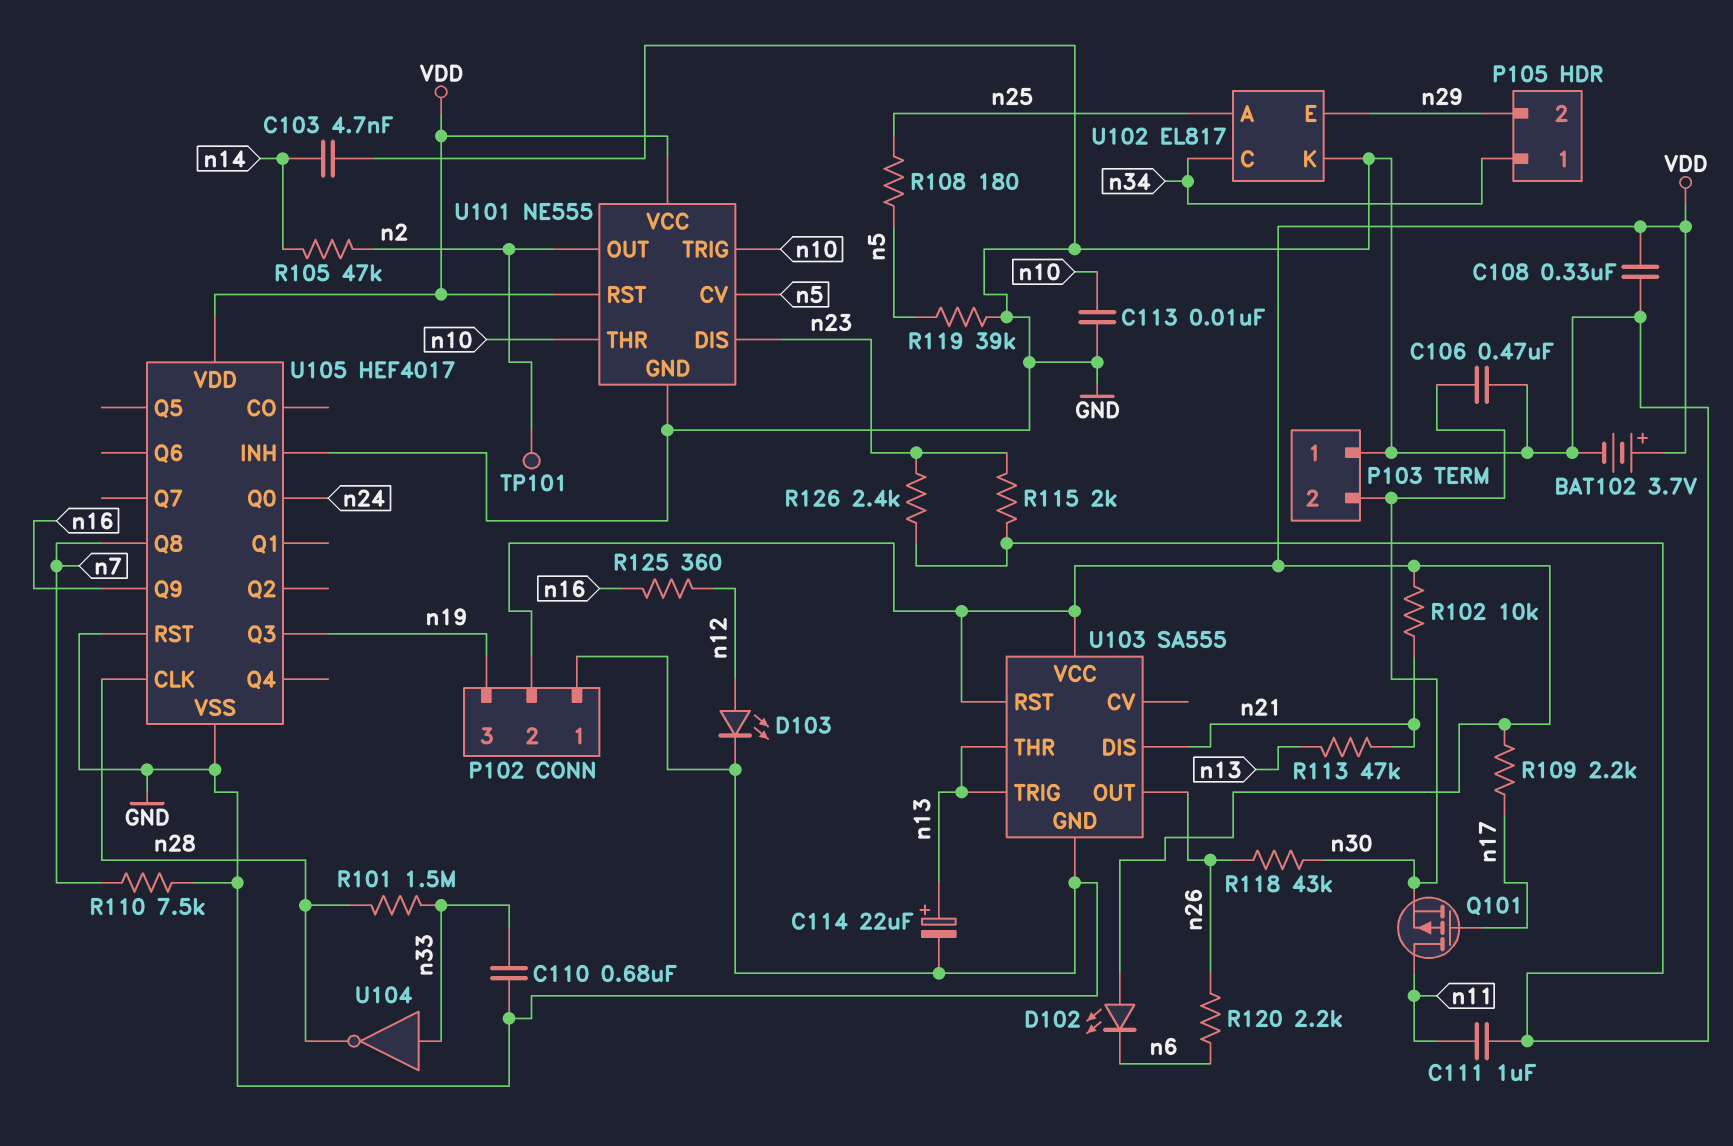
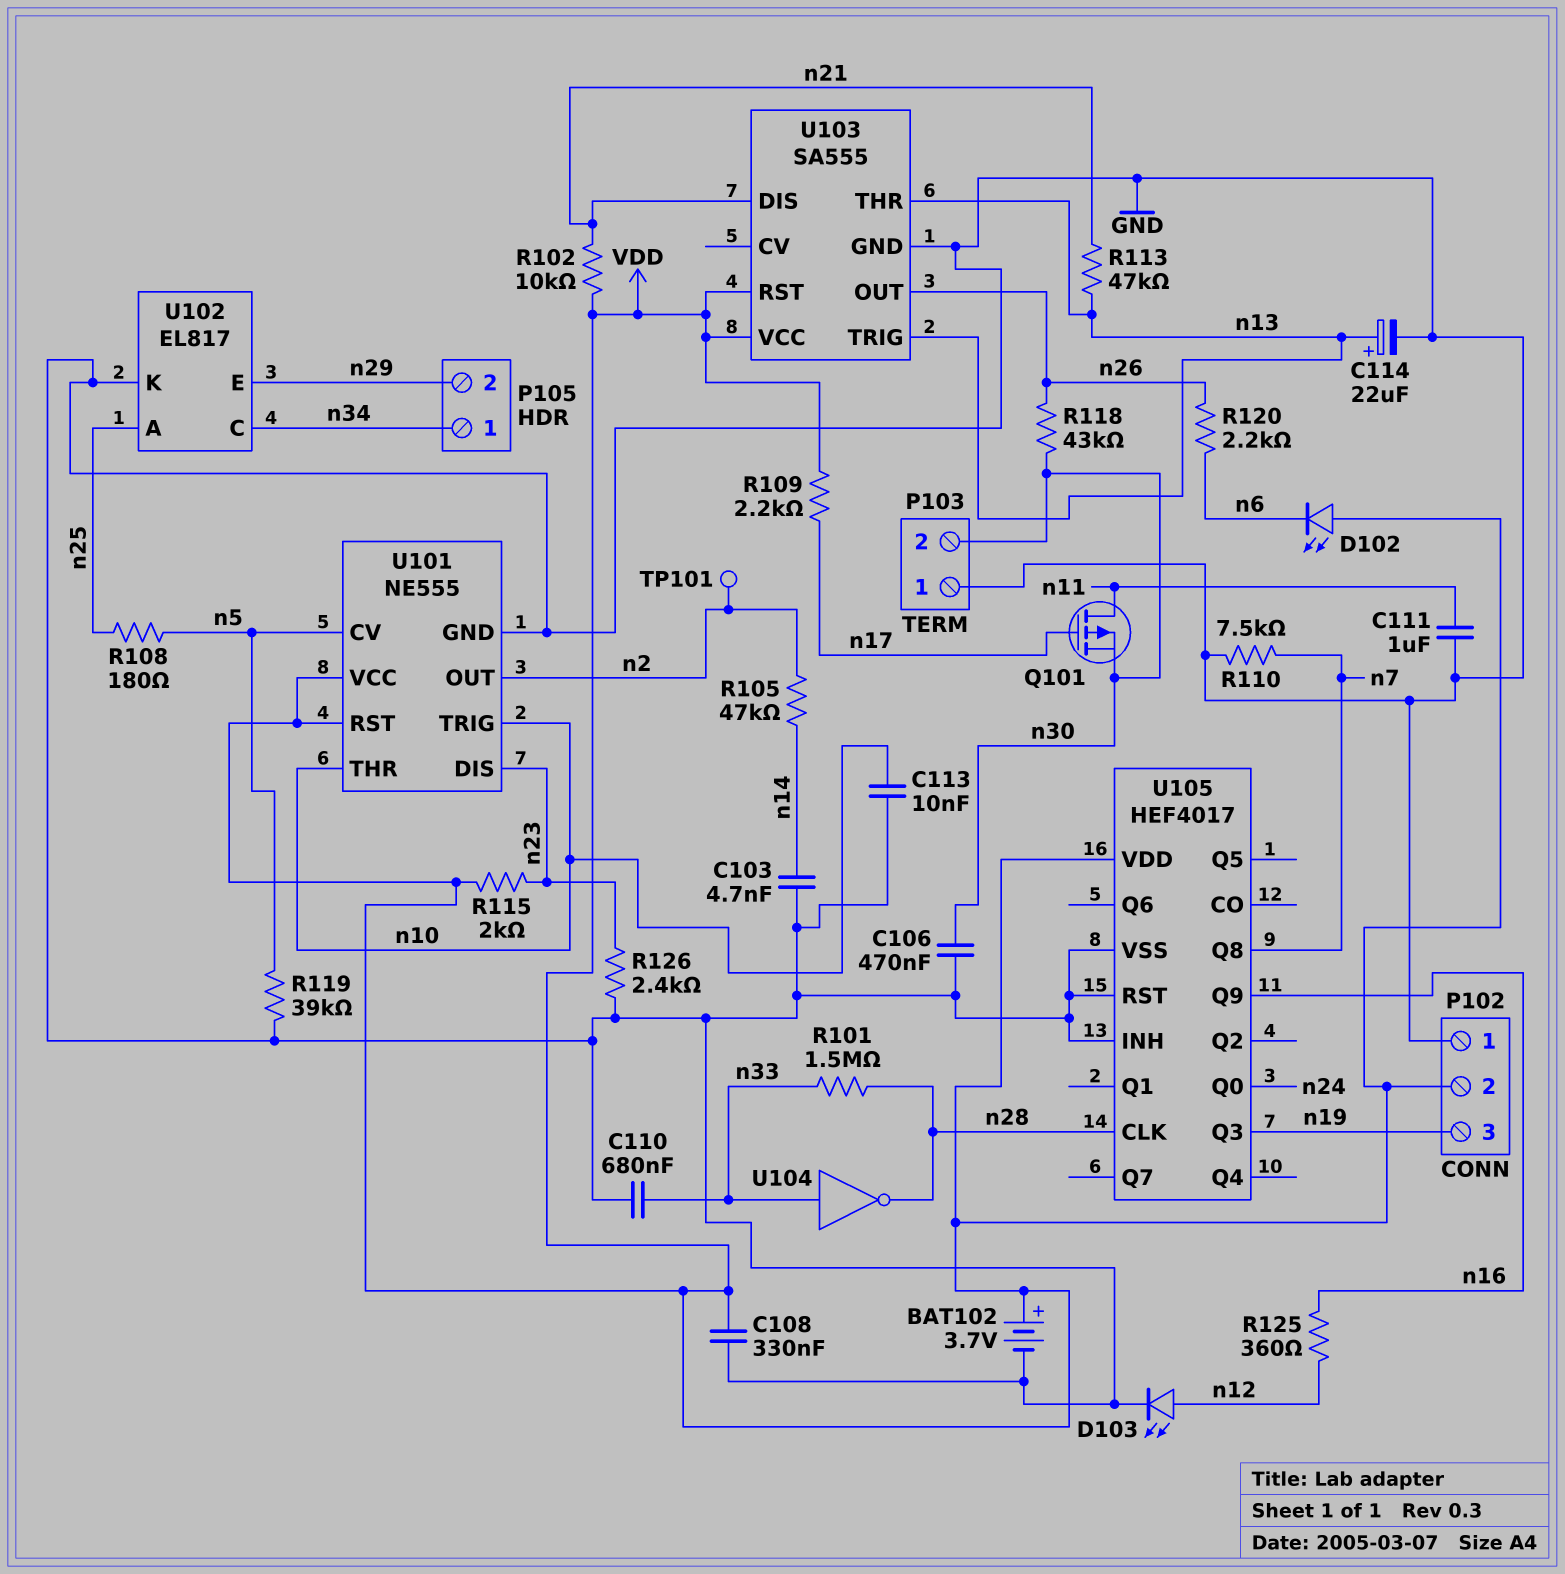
R115: 2k (GND, n23) -> 2k (VDD, n23)

